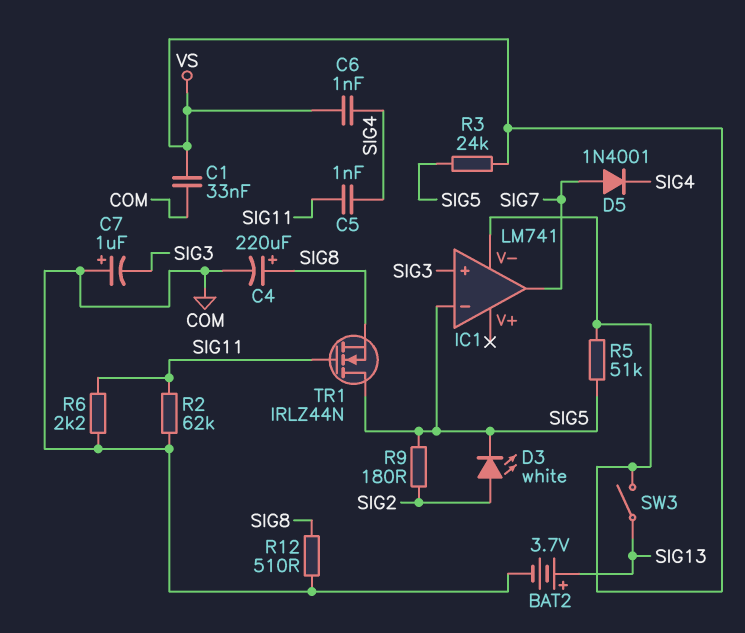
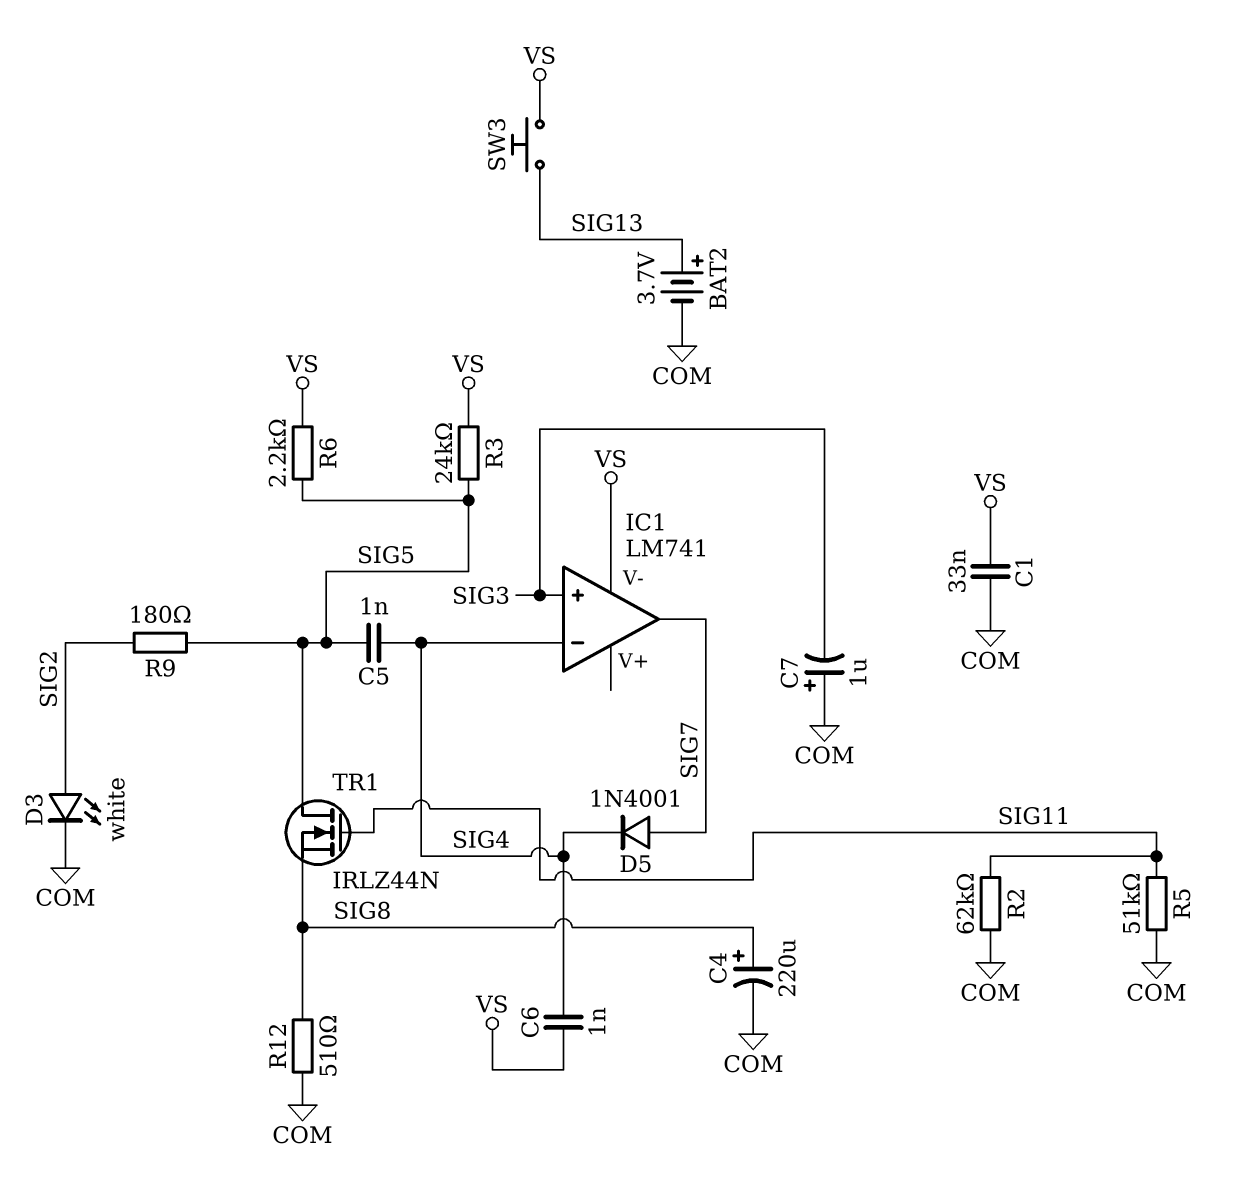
C5: 1nF (SIG4, SIG11) -> 1nF (SIG4, SIG5)
D3: LED white (A SIG2, K SIG5) -> LED white (A SIG2, K COM)
IC1 pin in-: SIG5 -> SIG4
R5: 51k (SIG5, VS) -> 51k (COM, SIG11)
R6: 2.2k (COM, SIG11) -> 2.2k (SIG5, VS)
SW3: switch (SIG13, VS) -> button (SIG13, VS)

